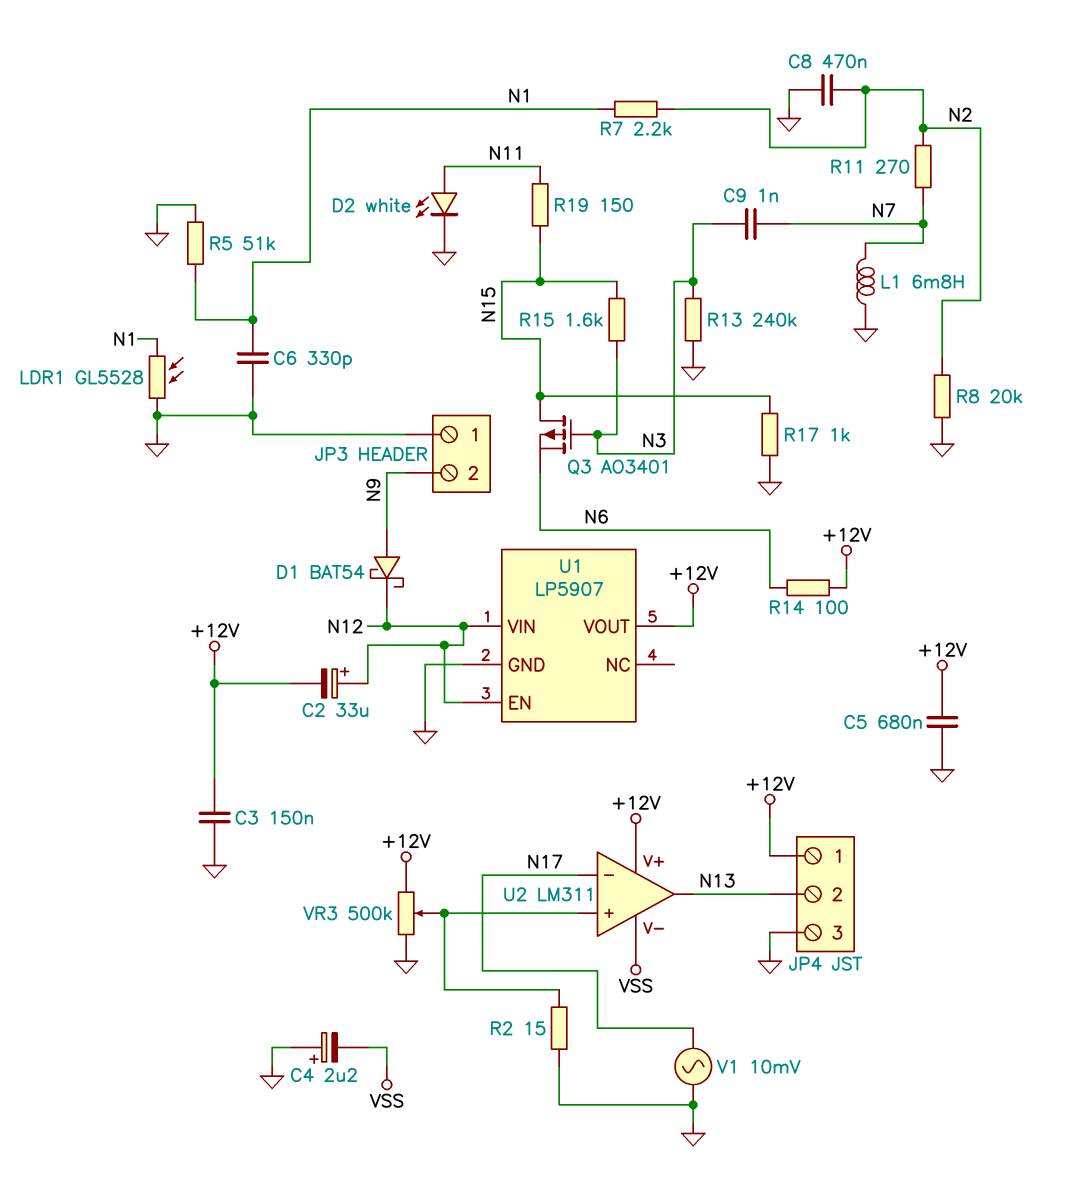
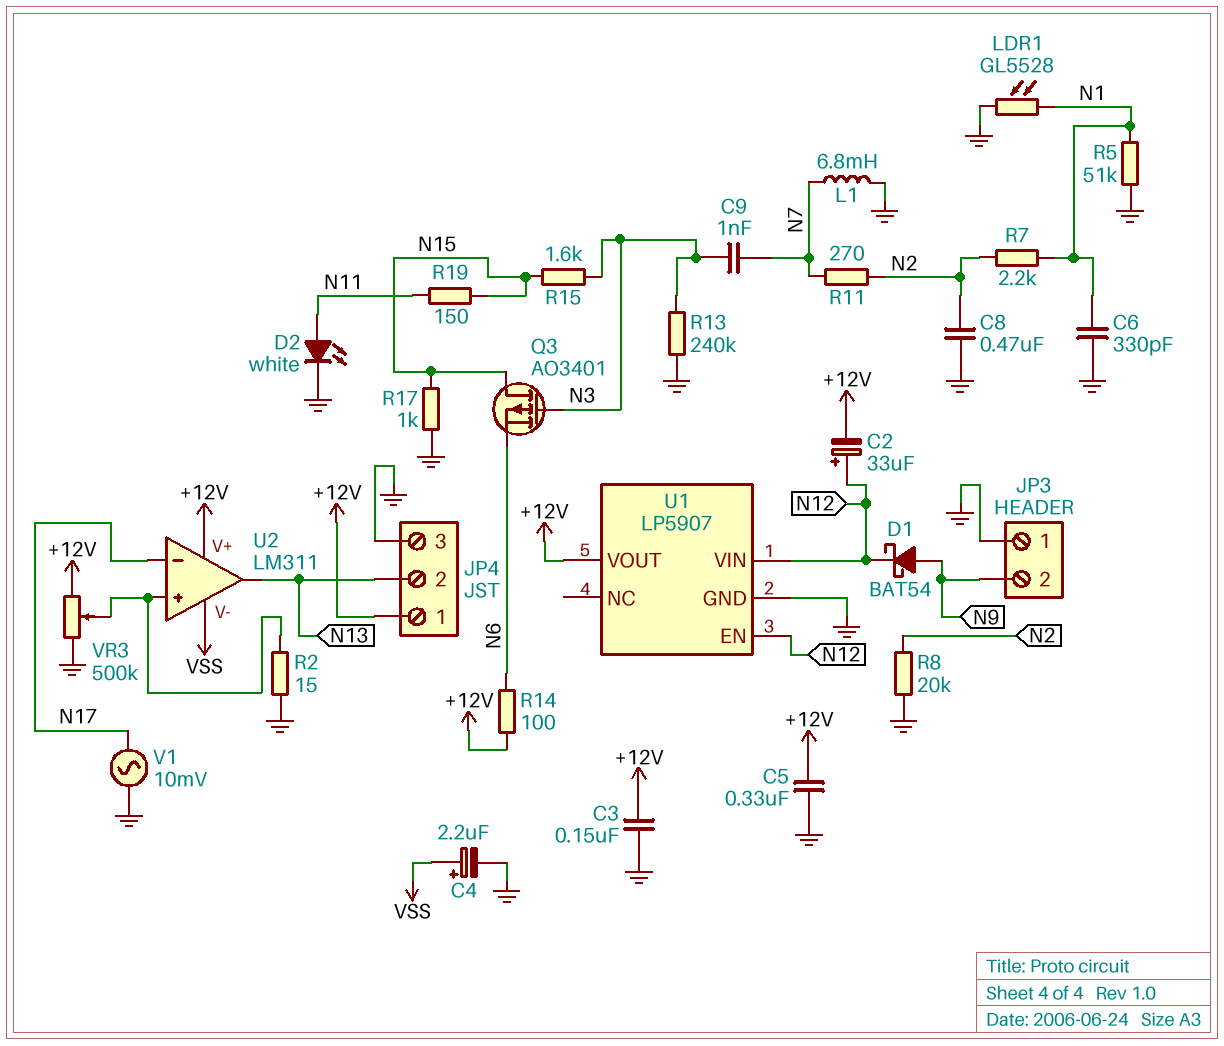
C4: 2.2uF (plus GND, minus VSS) -> 2.2uF (plus VSS, minus GND)
C5: 680nF (+12V, GND) -> 330nF (+12V, GND)

